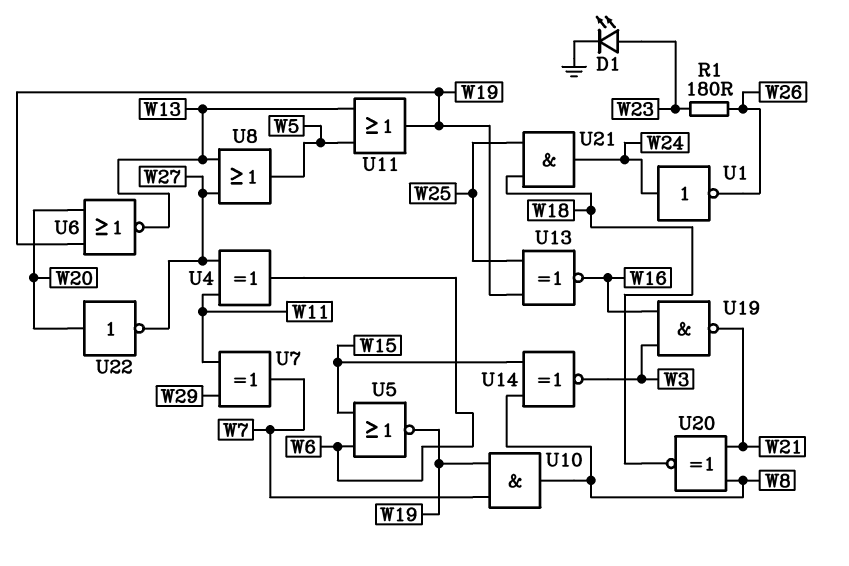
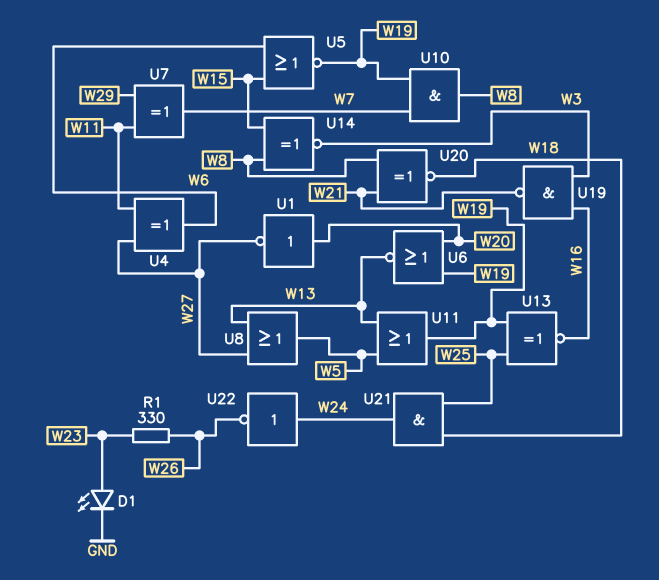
R1: 180 (W23, W26) -> 330 (W23, W26)
U1: NOT (in W24, out W26) -> NOT (in W20, out W27)
U22: NOT (in W20, out W27) -> NOT (in W24, out W26)

